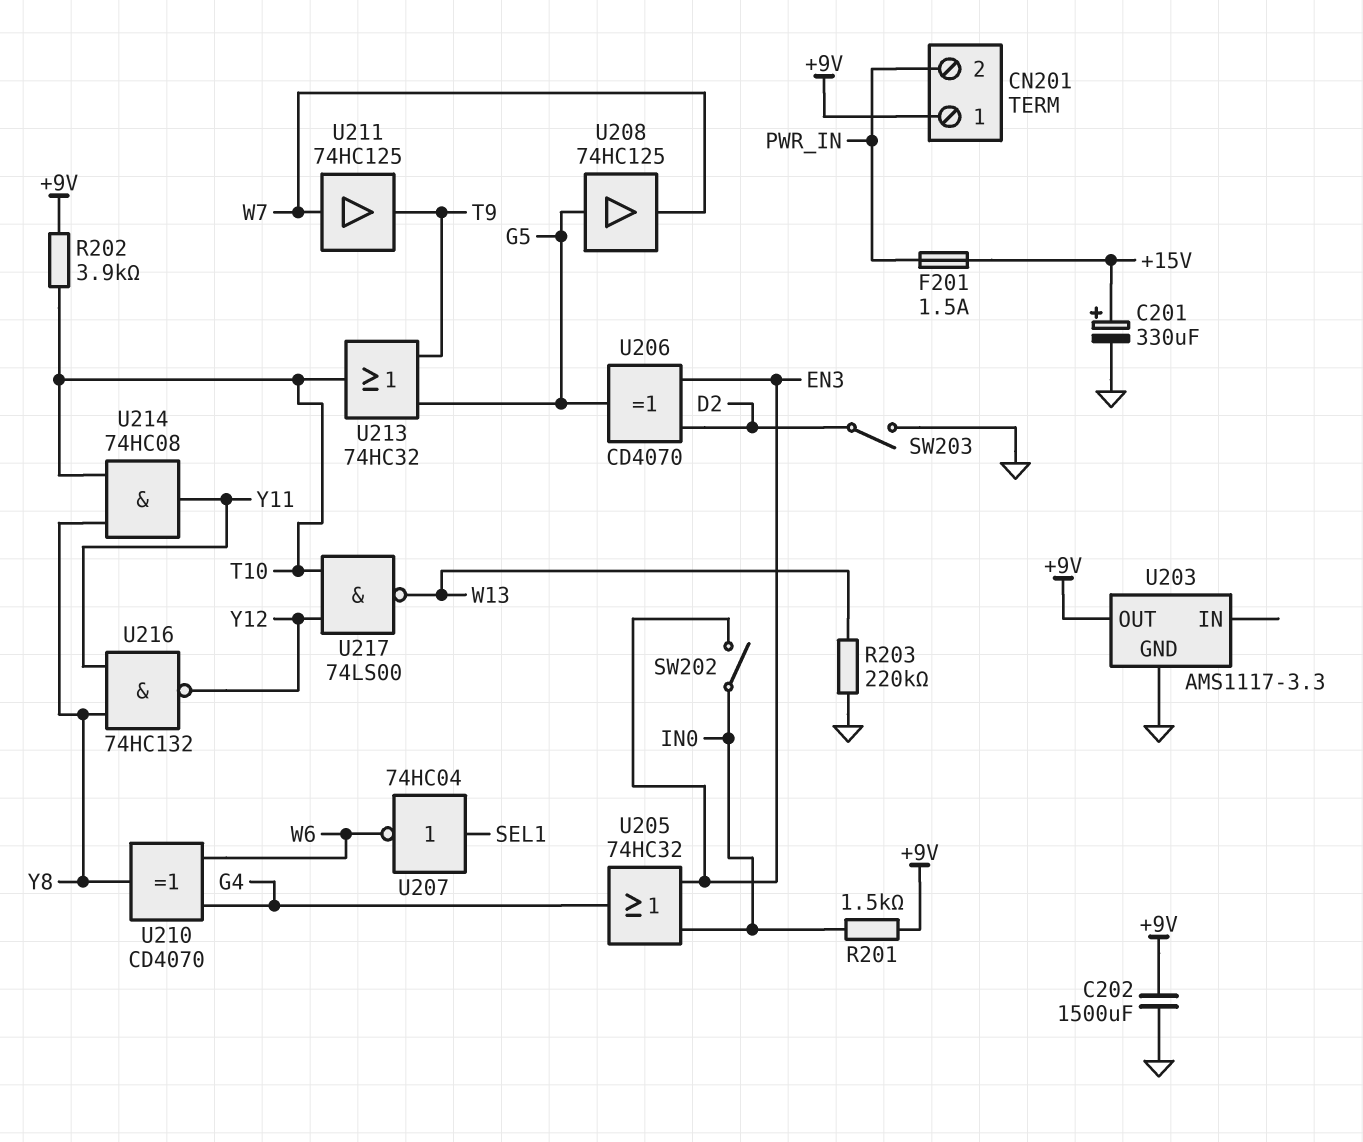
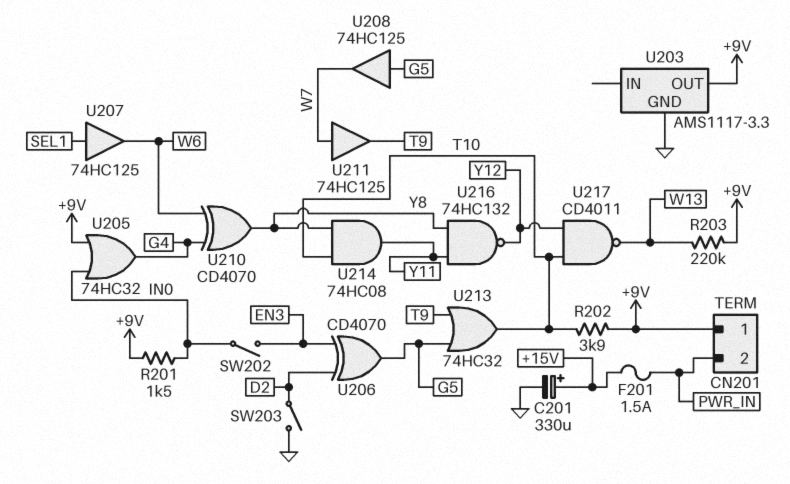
C202: 1500uF (+9V, GND) -> none
R203: 220k (GND, W13) -> 220k (+9V, W13)
U205: OR 74HC32 (in EN3, in IN0, out G4) -> OR 74HC32 (in +9V, in IN0, out G4)
U207: NOT 74HC04 (in SEL1, out W6) -> buffer 74HC125 (in SEL1, out W6)
U217: NAND 74LS00 (in T10, in Y12, out W13) -> NAND CD4011 (in T10, in Y12, out W13)

